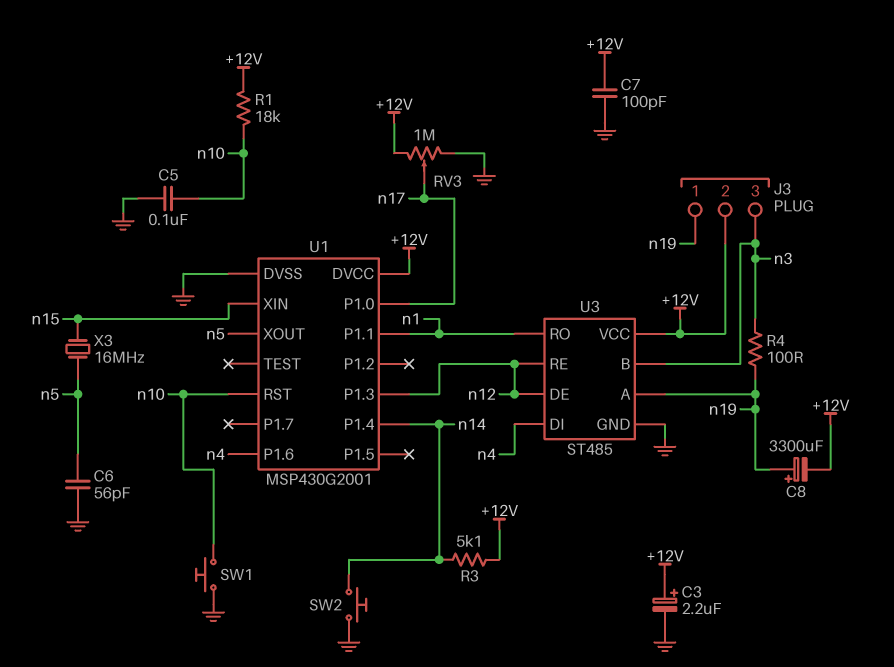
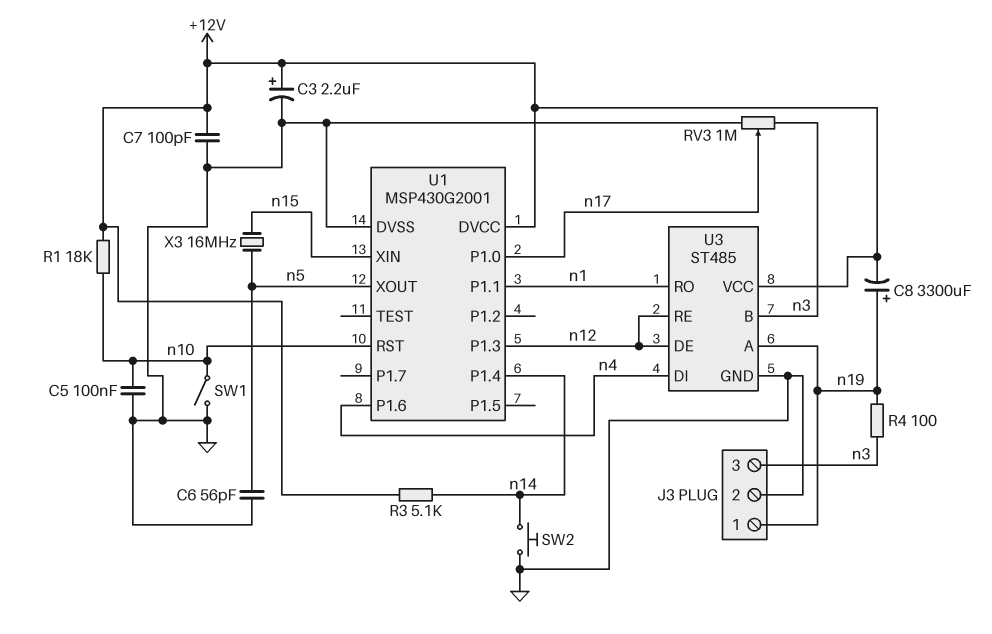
J3 pin 2: +12V -> GND
RV3: 1M (+12V, GND, wiper n17) -> 1M (GND, n3, wiper n17)
SW1: button (GND, n10) -> switch (GND, n10)

